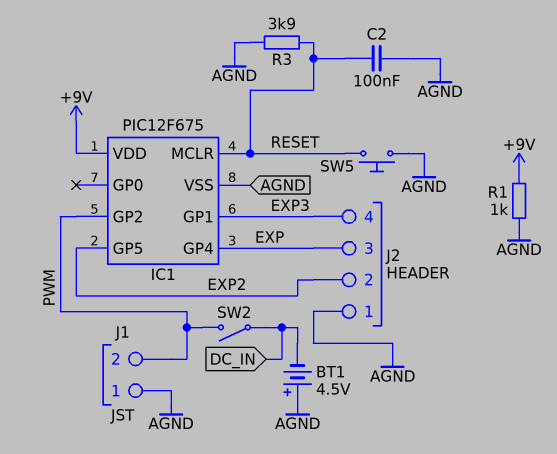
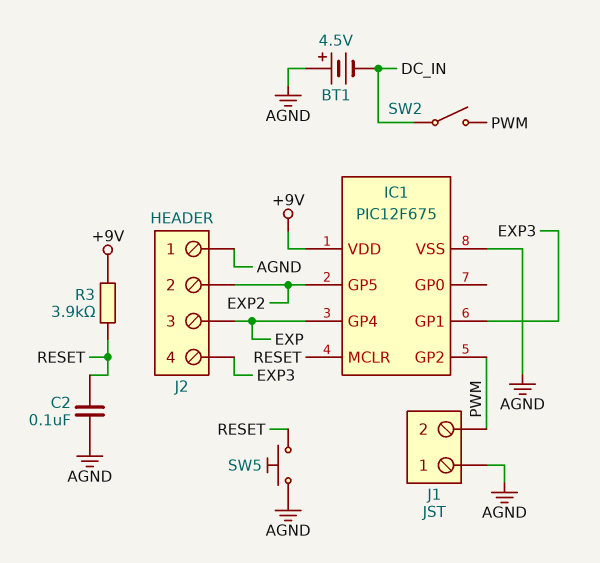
R1: 1k (+9V, AGND) -> none
R3: 3.9k (AGND, RESET) -> 3.9k (+9V, RESET)

